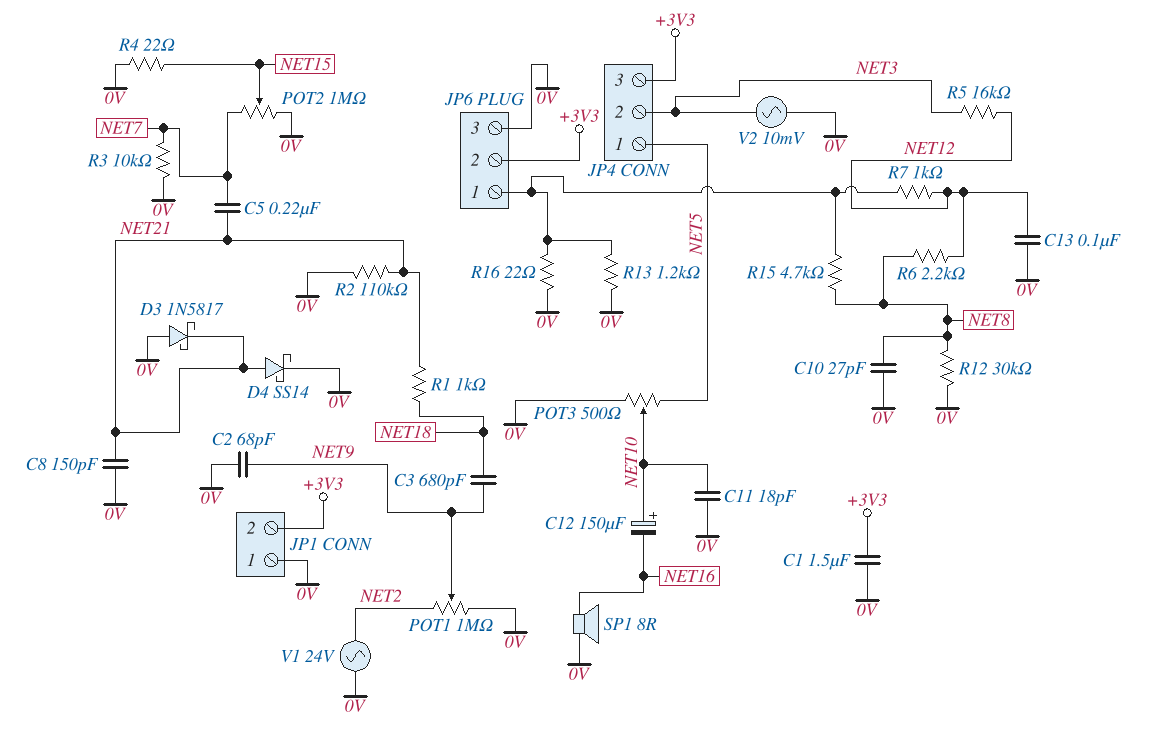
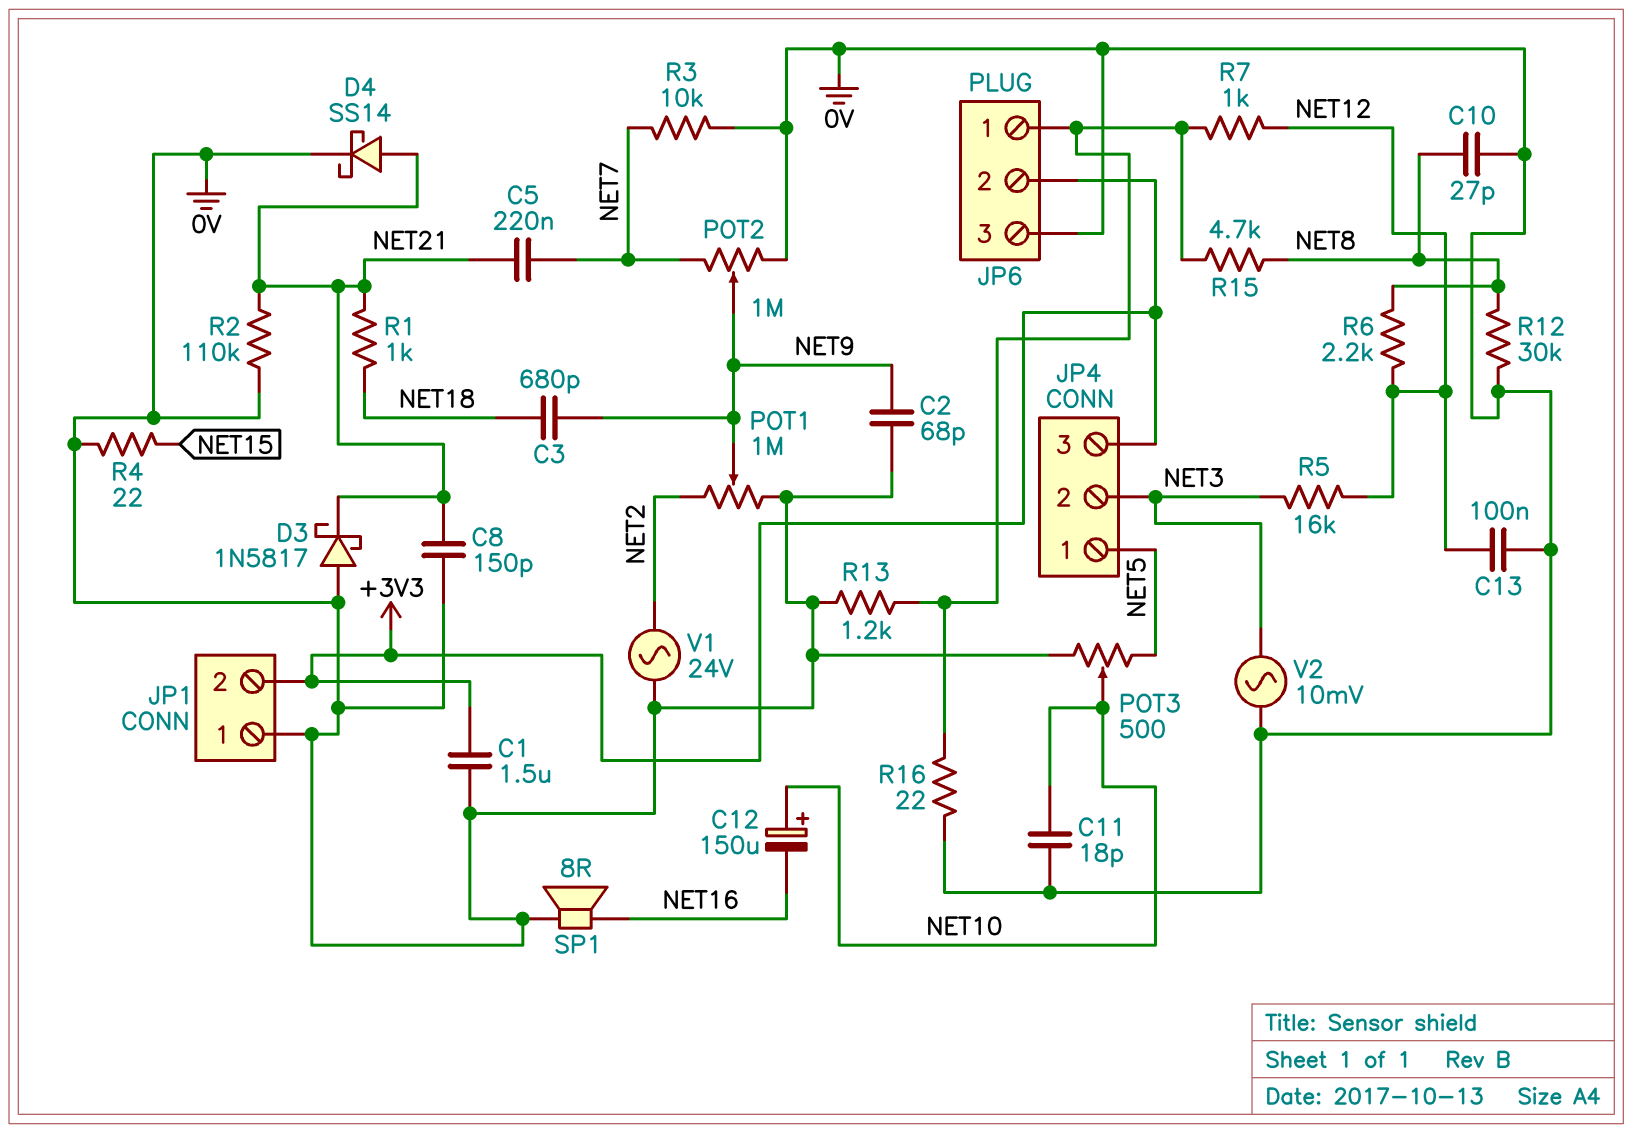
POT2: 1M (0V, NET7, wiper NET15) -> 1M (0V, NET7, wiper NET9)

